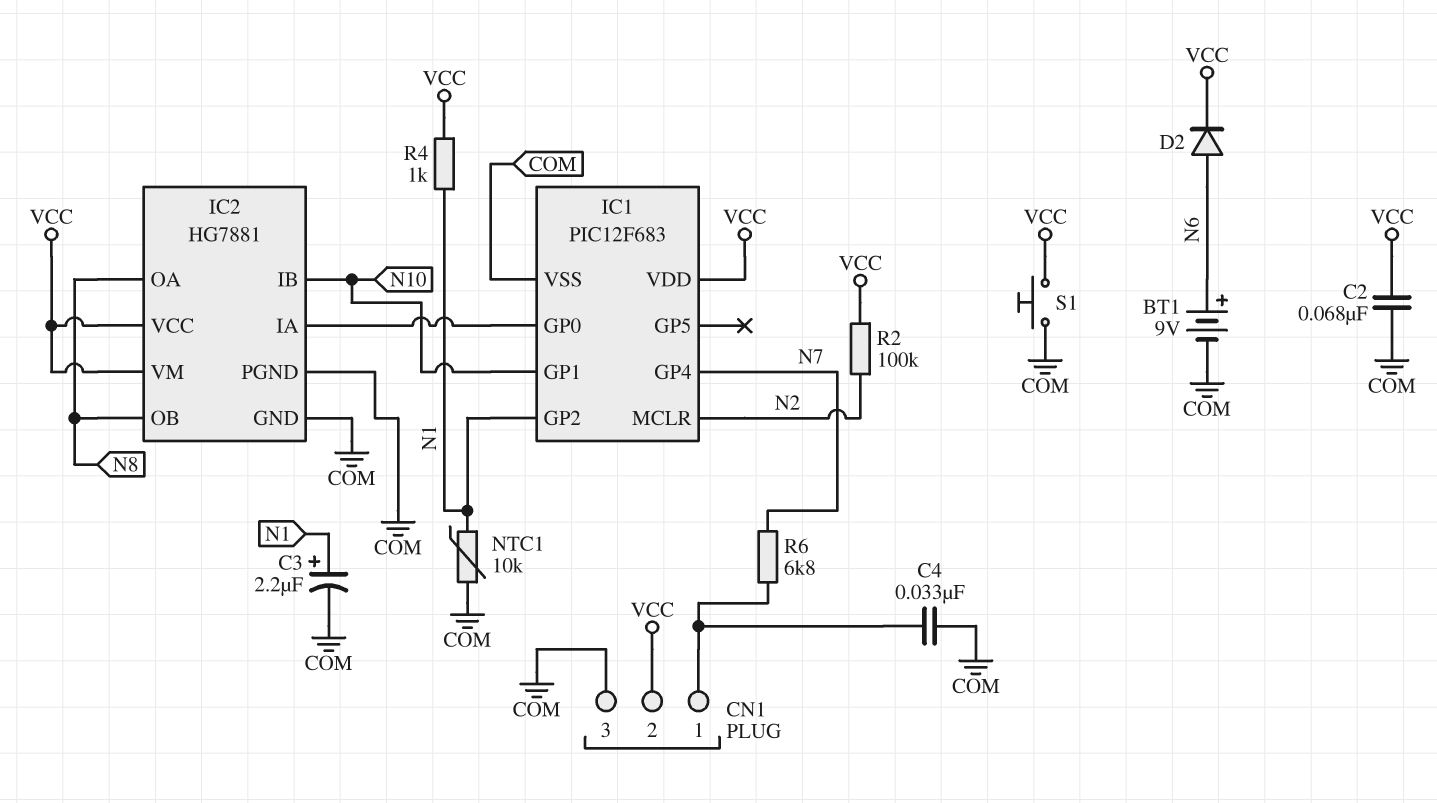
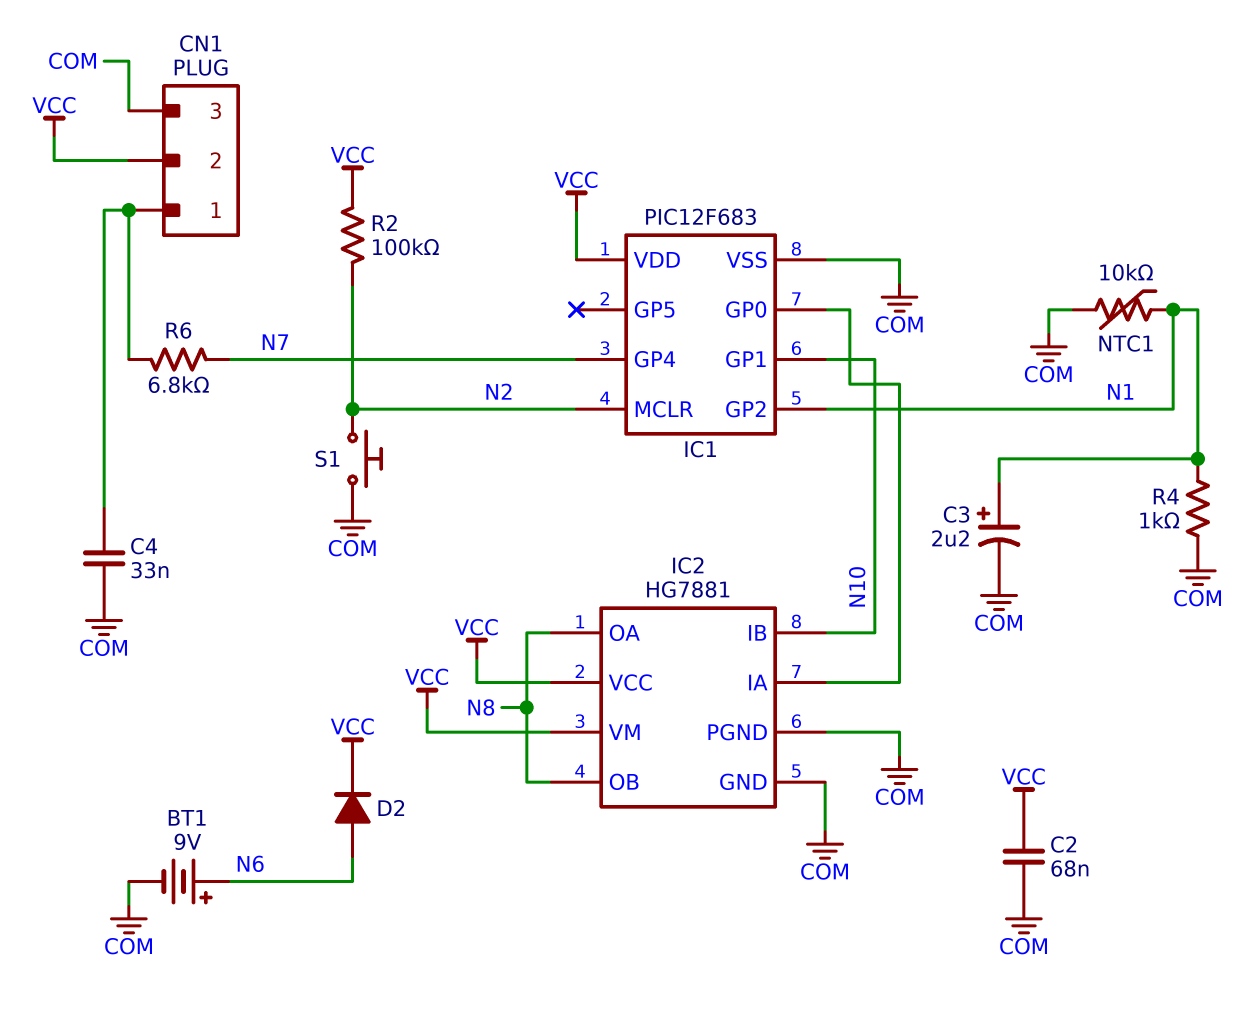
R4: 1k (N1, VCC) -> 1k (COM, N1)
S1: button (COM, VCC) -> button (COM, N2)

